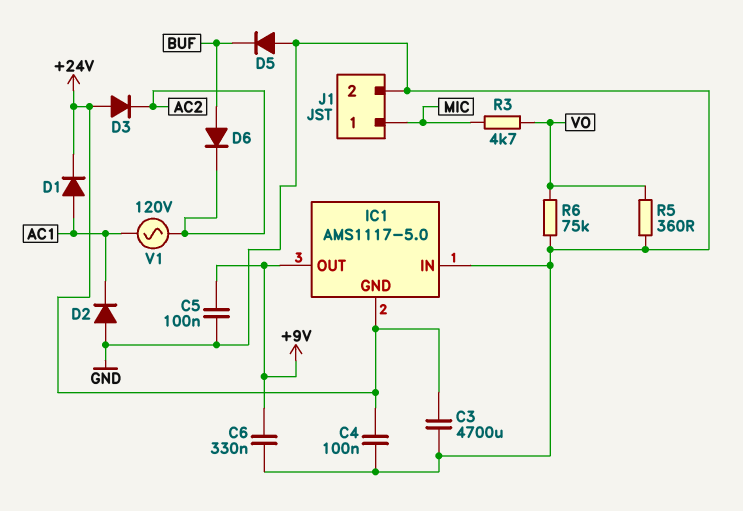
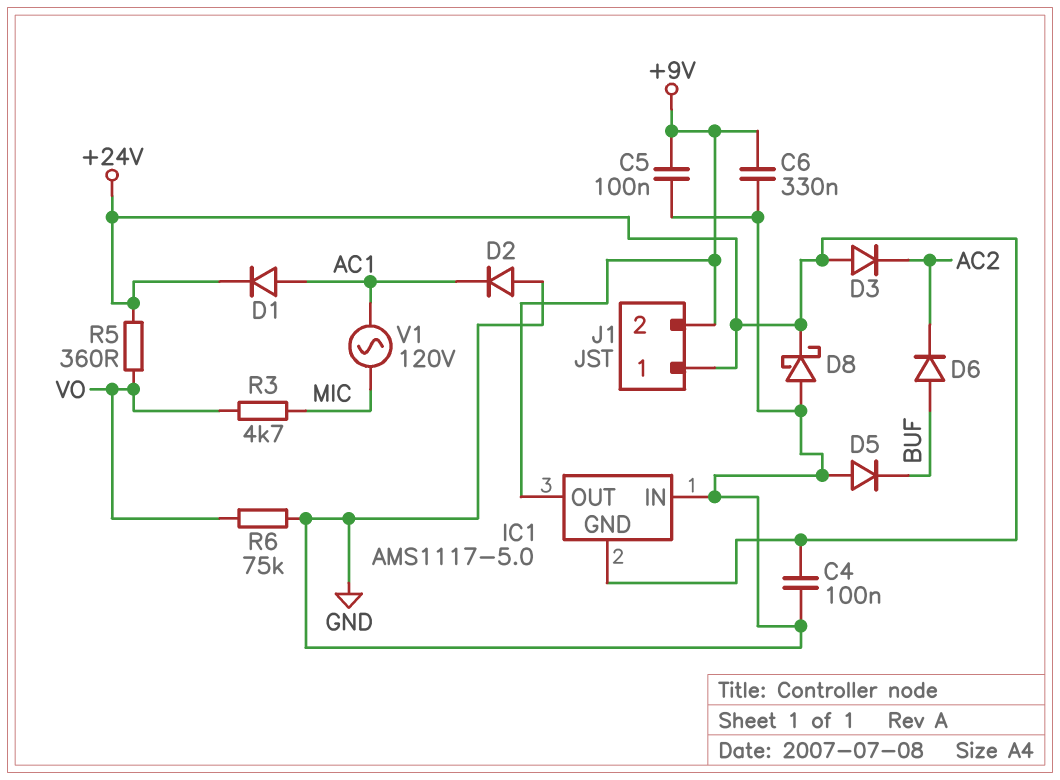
C3: 4700uF (+24V, GND) -> none
D8: none -> schottky (A GND, K +24V)
J1 pin 1: MIC -> +24V
J1 pin 2: GND -> +9V
R5: 360 (GND, VO) -> 360 (+24V, VO)
V1: AC 120V (AC1, AC2) -> AC 120V (AC1, MIC)

